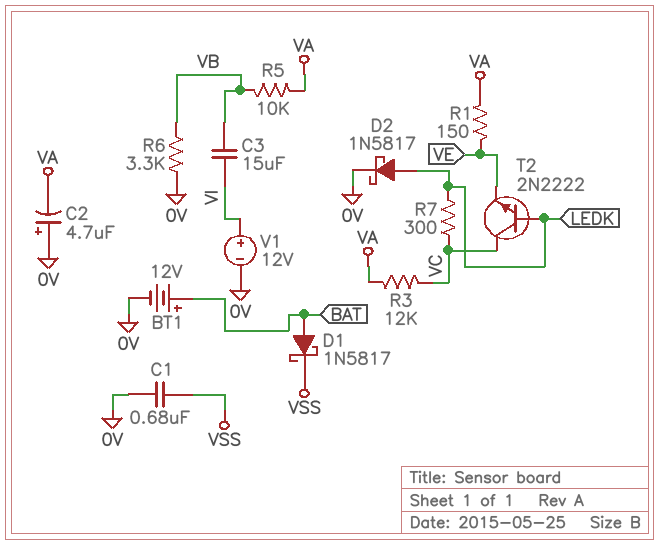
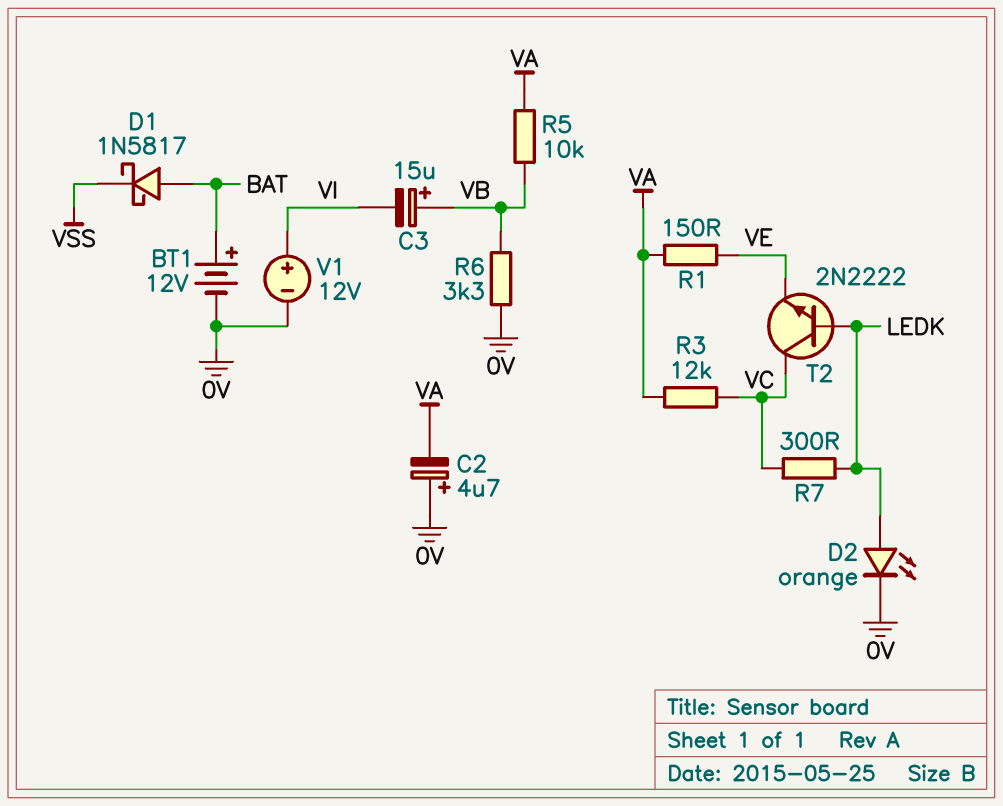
C1: 680nF (0V, VSS) -> none
C3: 15uF (VB, VI) -> 15uF (plus VB, minus VI)
D2: schottky 1N5817 (A LEDK, K 0V) -> LED orange (A LEDK, K 0V)

